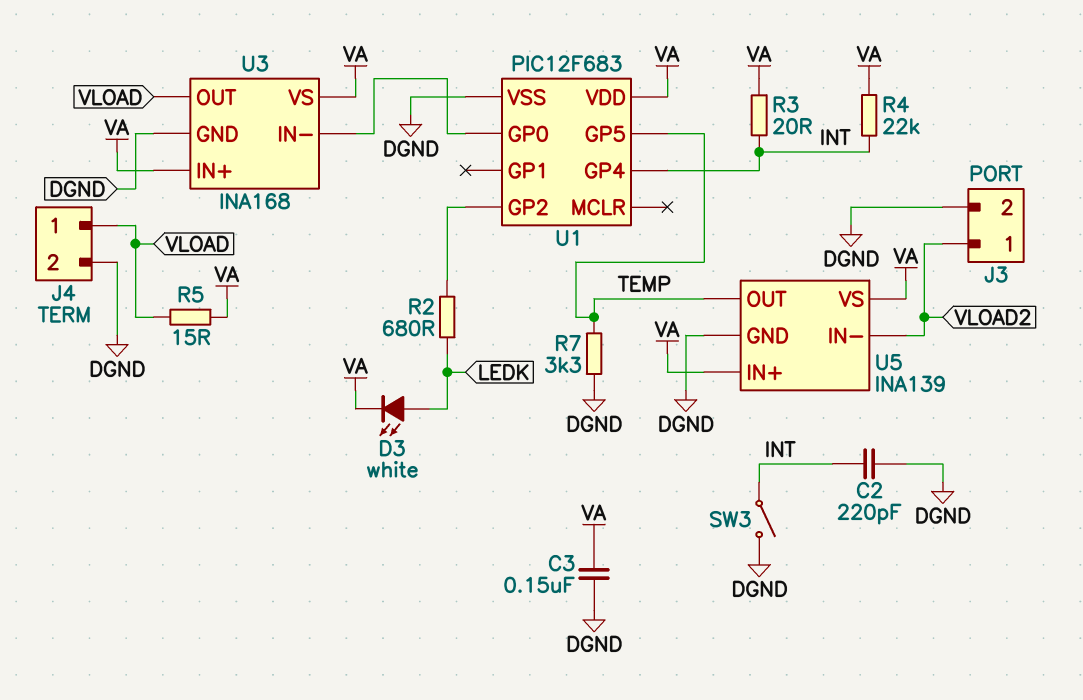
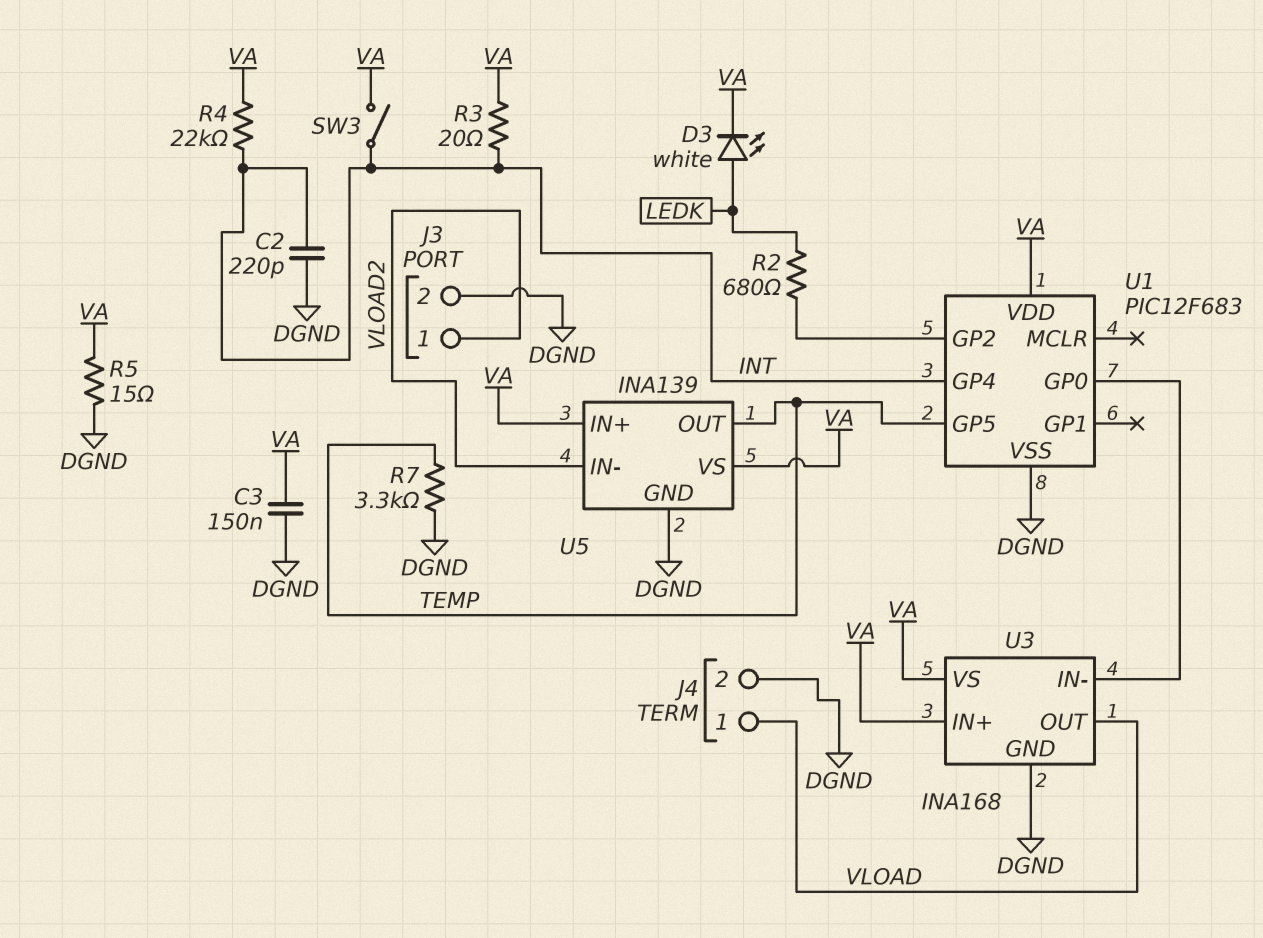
R5: 15 (VA, VLOAD) -> 15 (DGND, VA)
SW3: switch (DGND, INT) -> switch (INT, VA)

